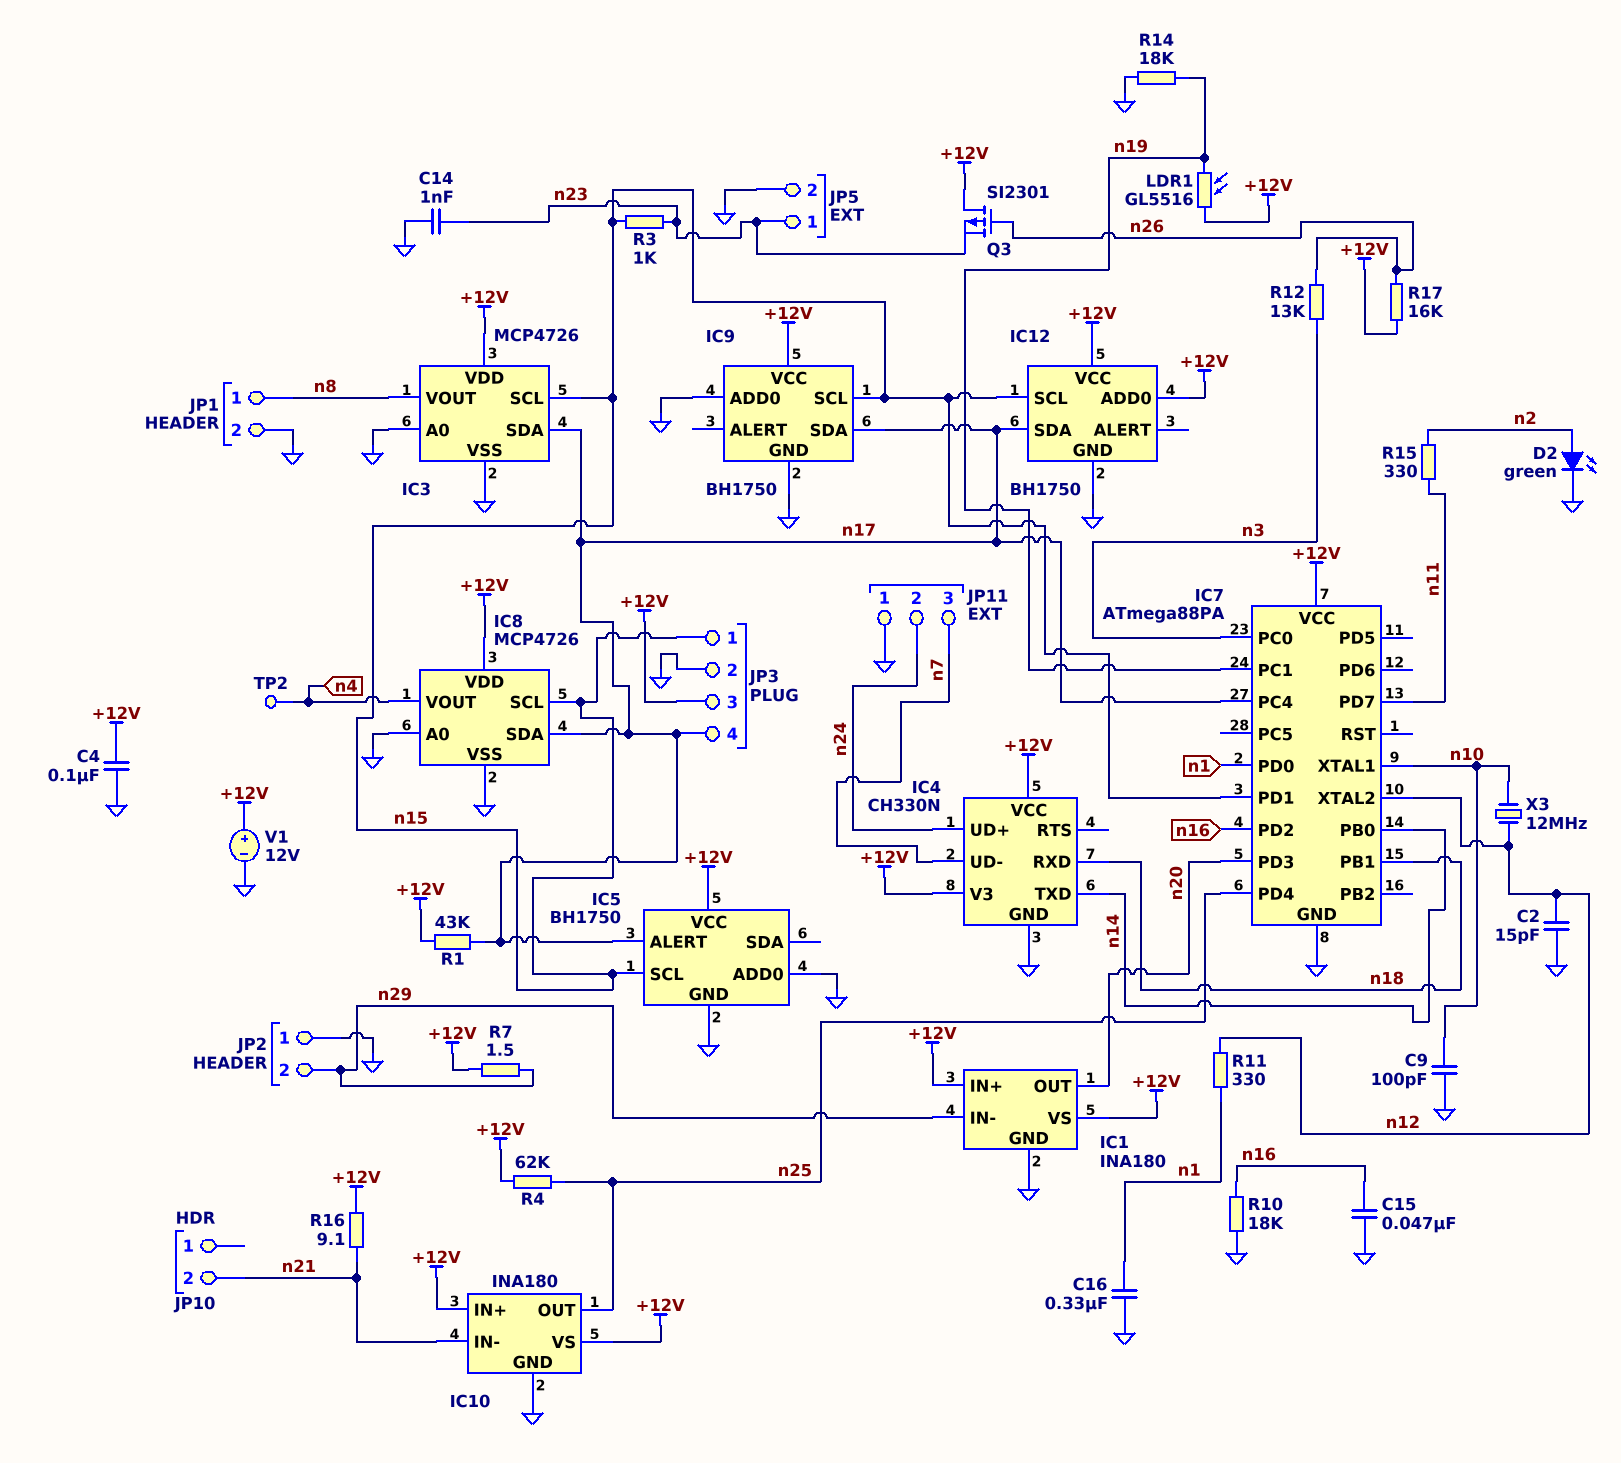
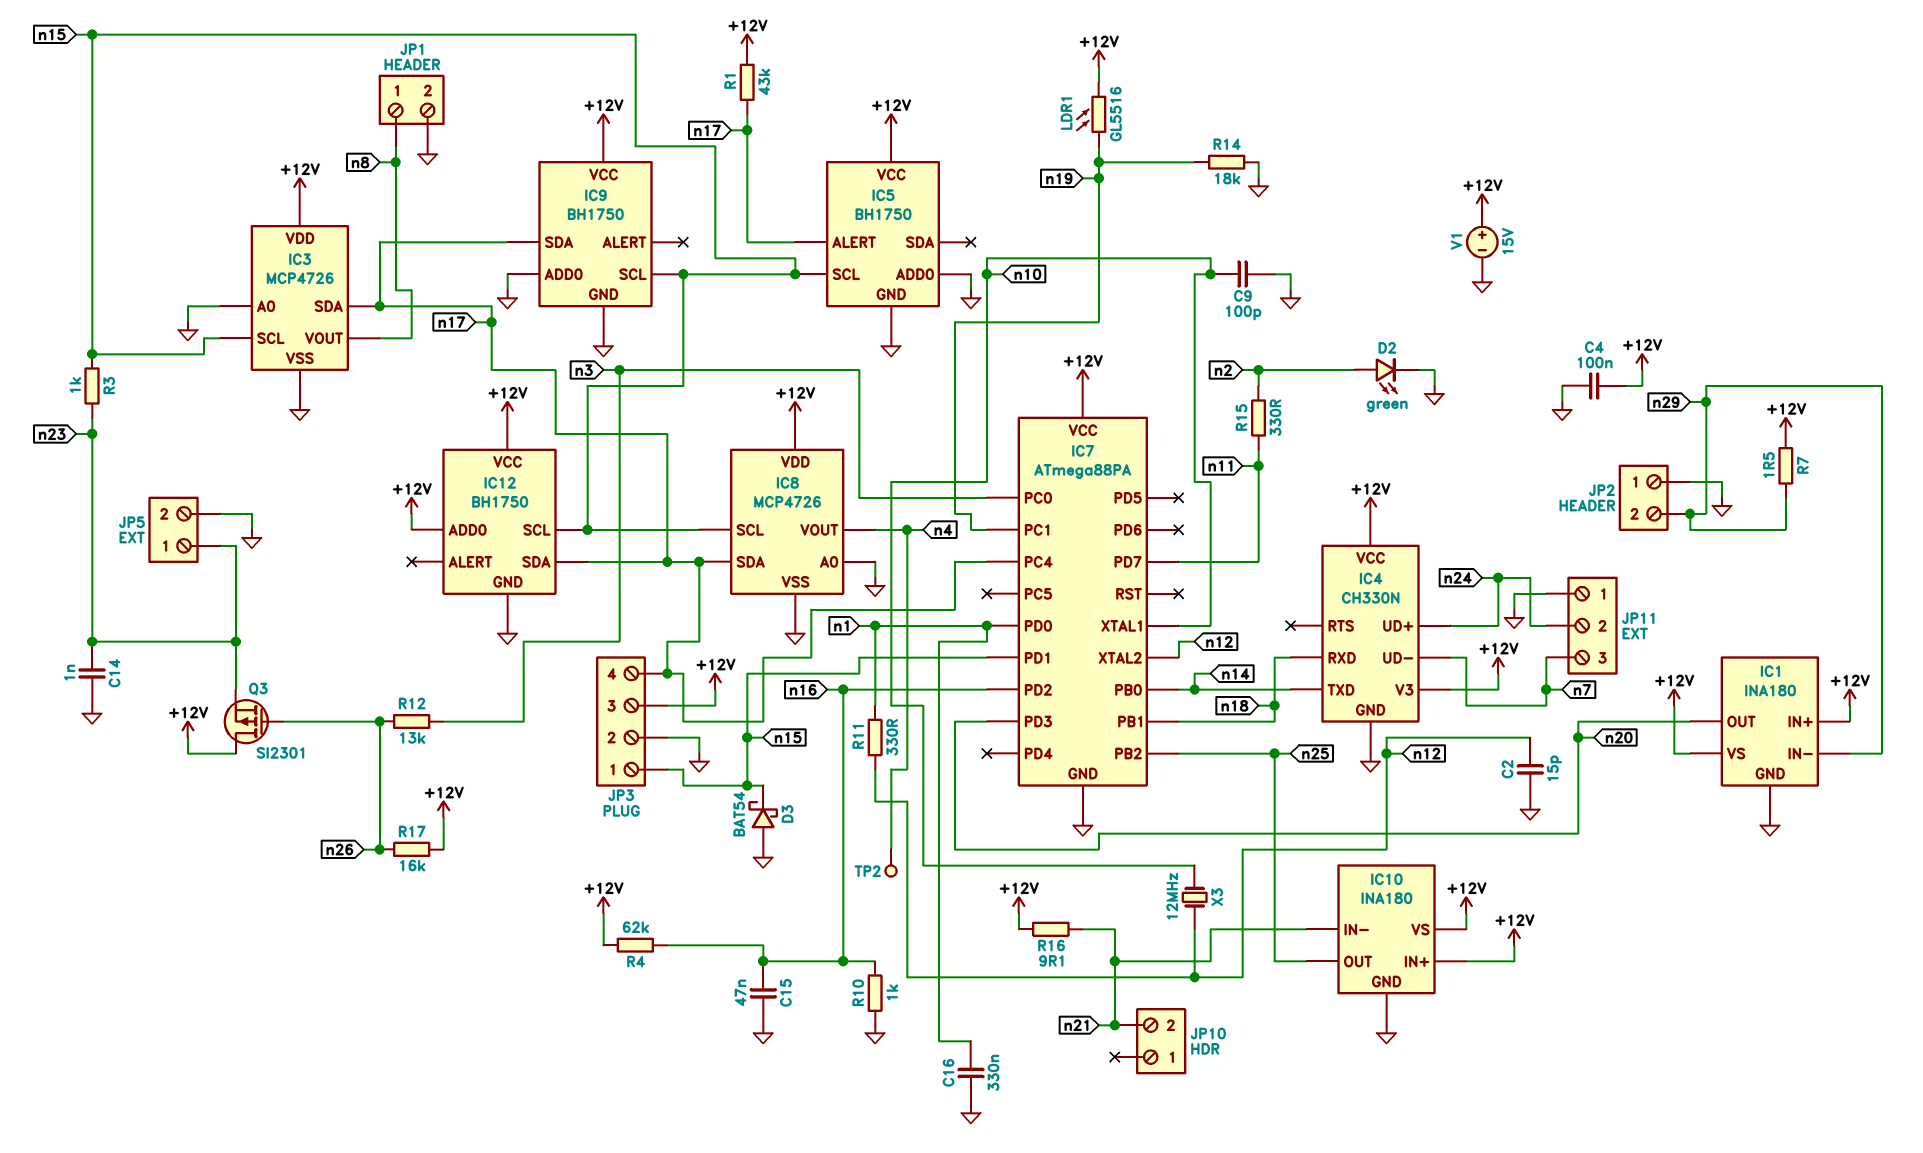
D3: none -> schottky BAT54 (A GND, K n15)
IC7 pin PB2: none -> n25
IC7 pin PD4: n25 -> none
R4: 62k (+12V, n25) -> 62k (+12V, n16)
R10: 18k (GND, n16) -> 1k (GND, n16)
V1: 12V (plus +12V, minus GND) -> 15V (plus +12V, minus GND)

